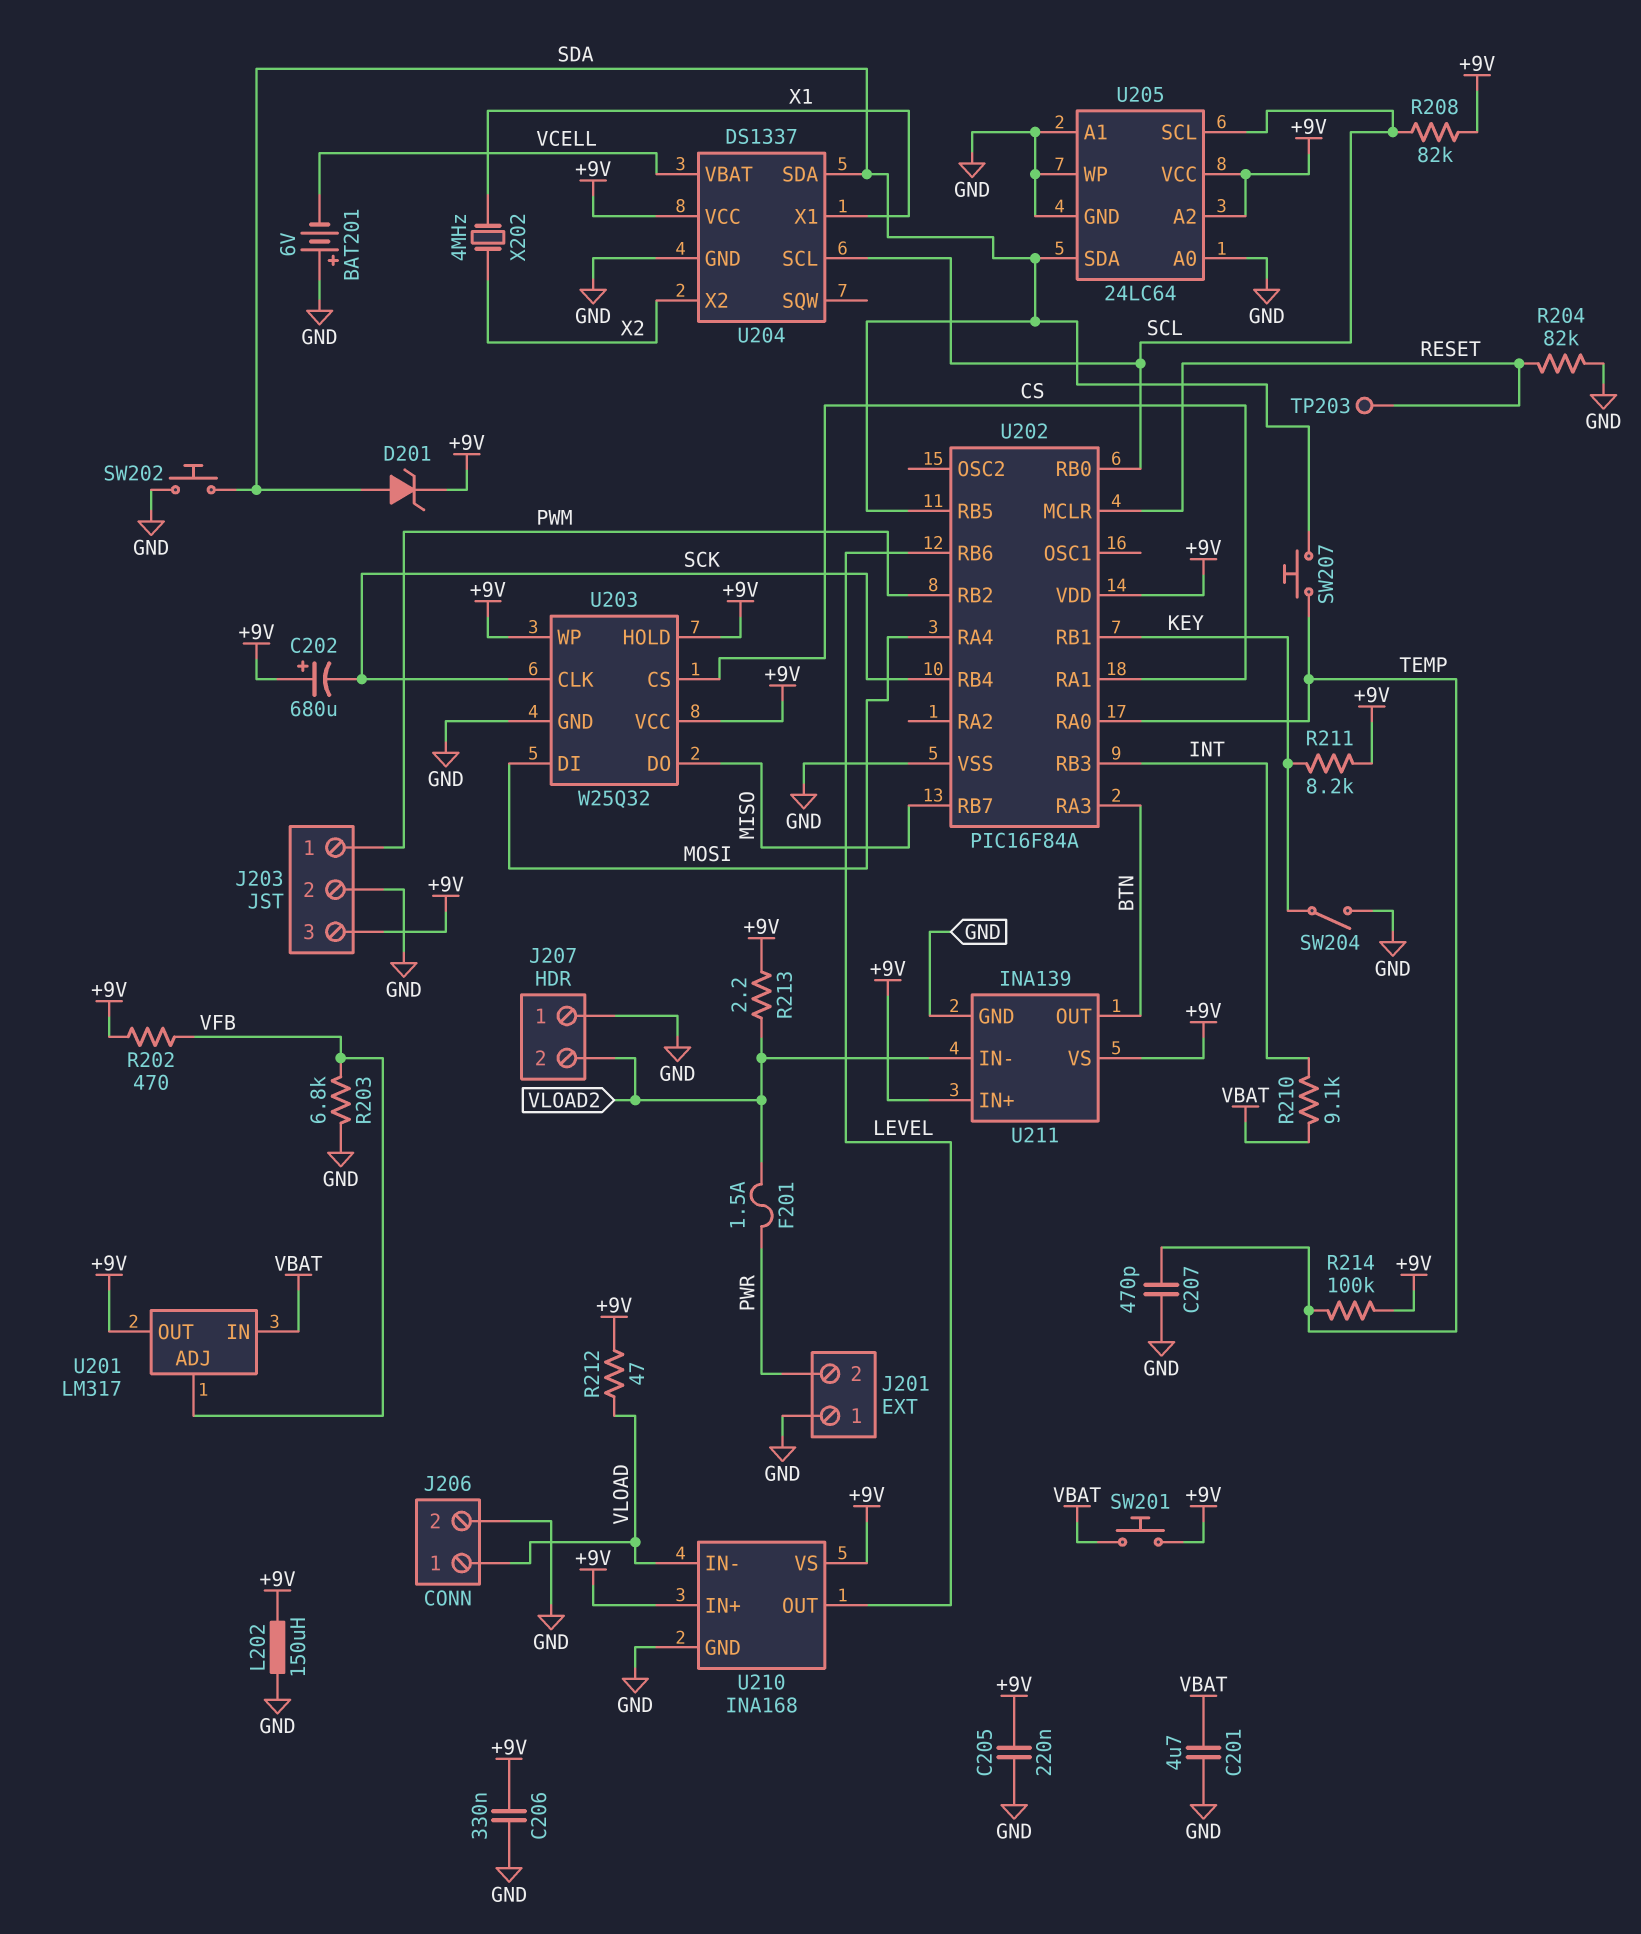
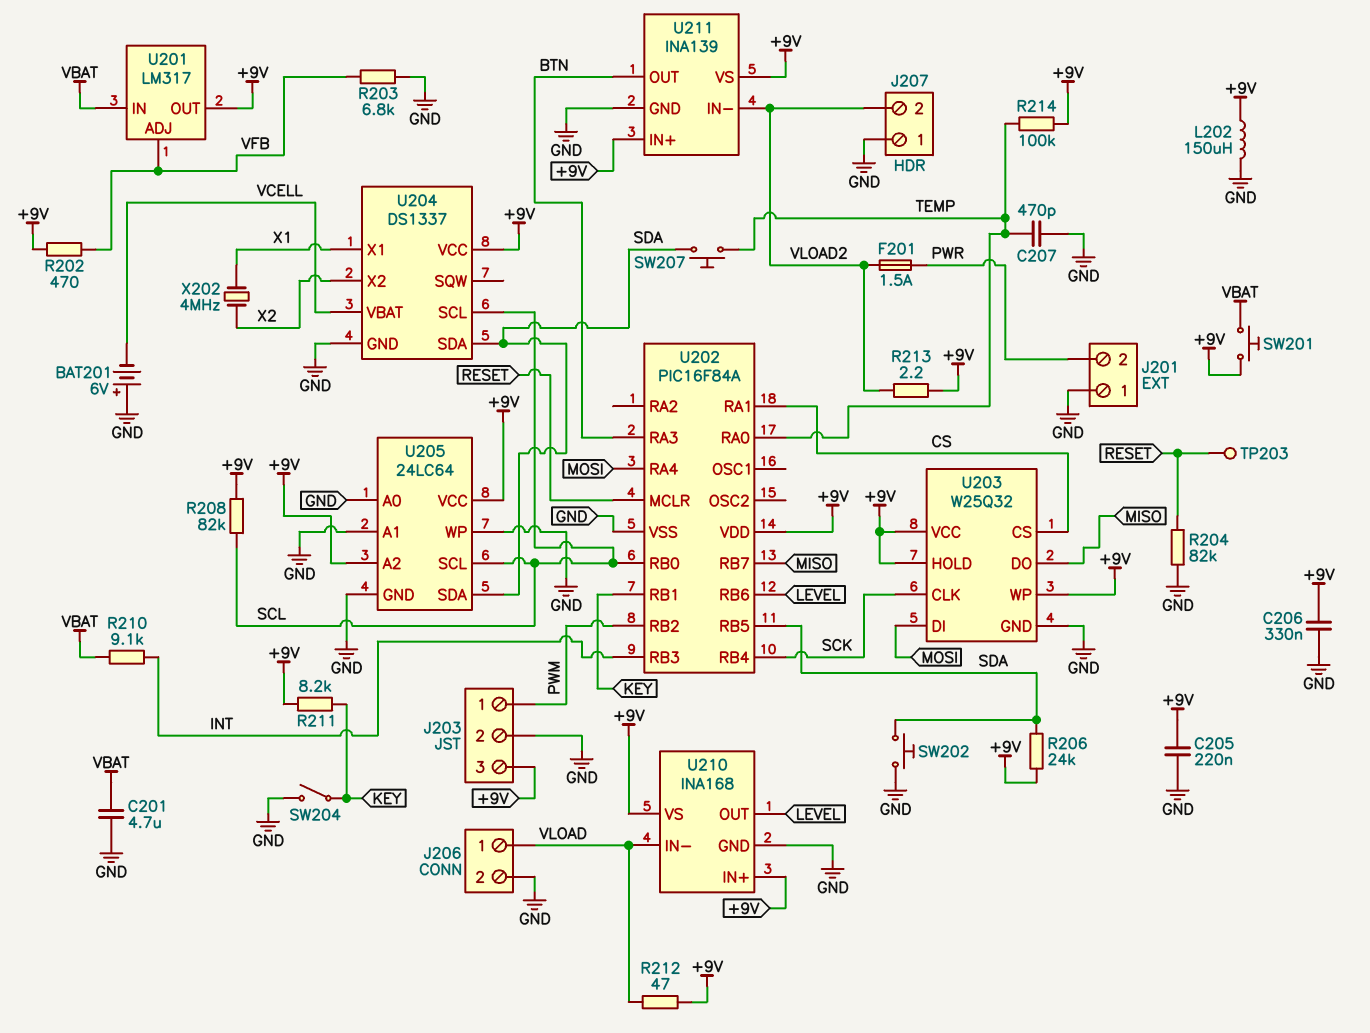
C202: 680uF (plus +9V, minus SCK) -> none
D201: zener (A SDA, K +9V) -> none
R206: none -> 24k (+9V, SDA)

